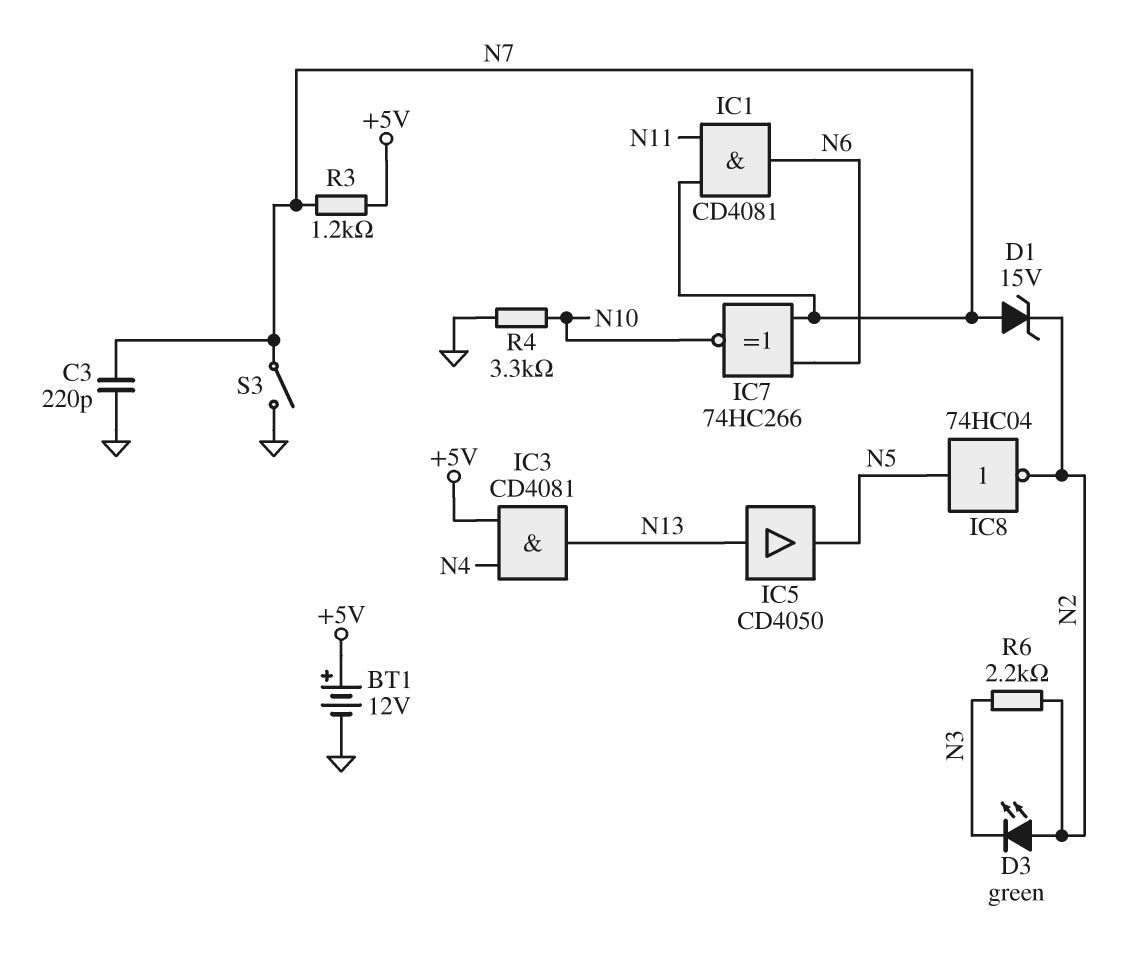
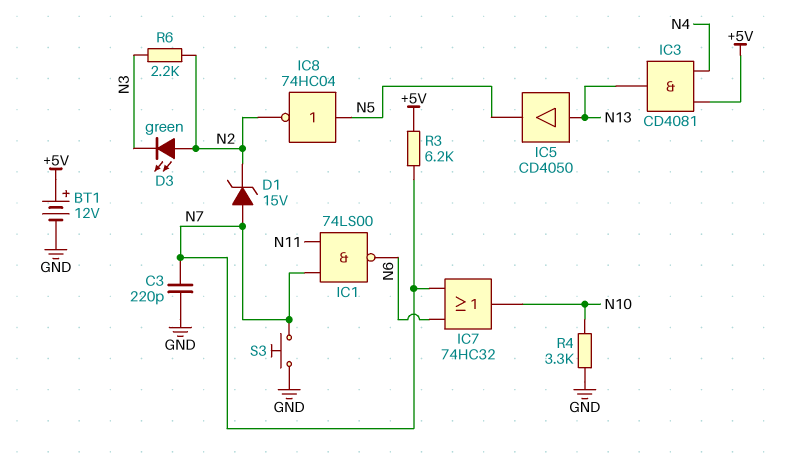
IC1: AND CD4081 (in N7, in N11, out N6) -> NAND 74LS00 (in N7, in N11, out N6)
IC7: XNOR 74HC266 (in N6, in N7, out N10) -> OR 74HC32 (in N6, in N7, out N10)
R3: 1.2k (+5V, N7) -> 6.2k (+5V, N7)
S3: switch (GND, N7) -> button (GND, N7)

